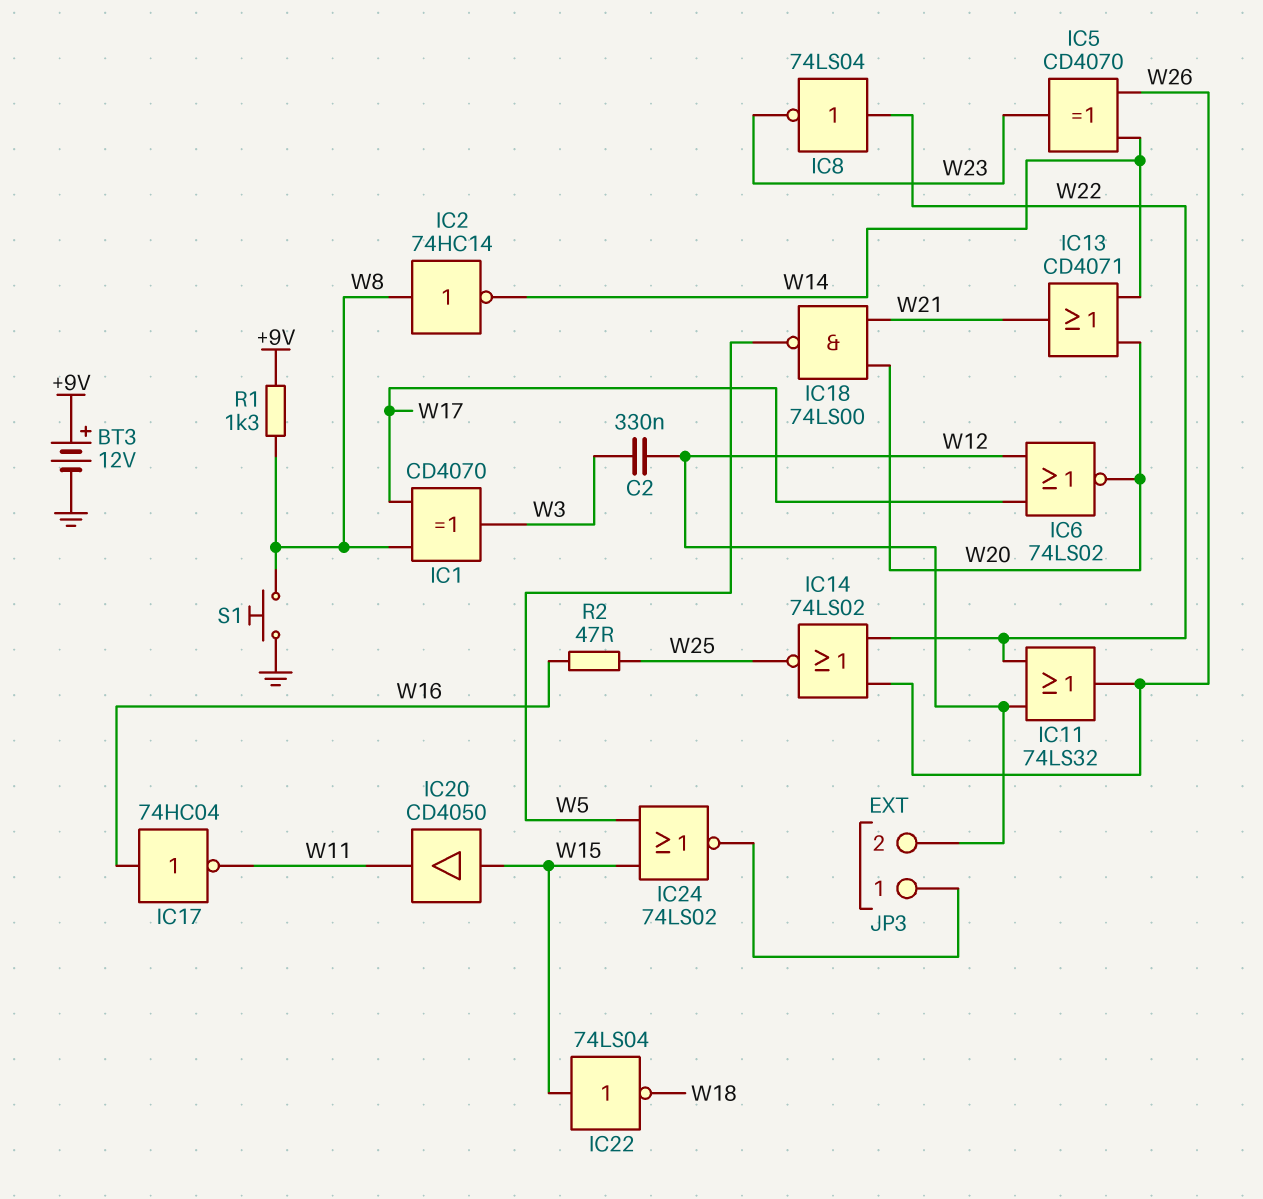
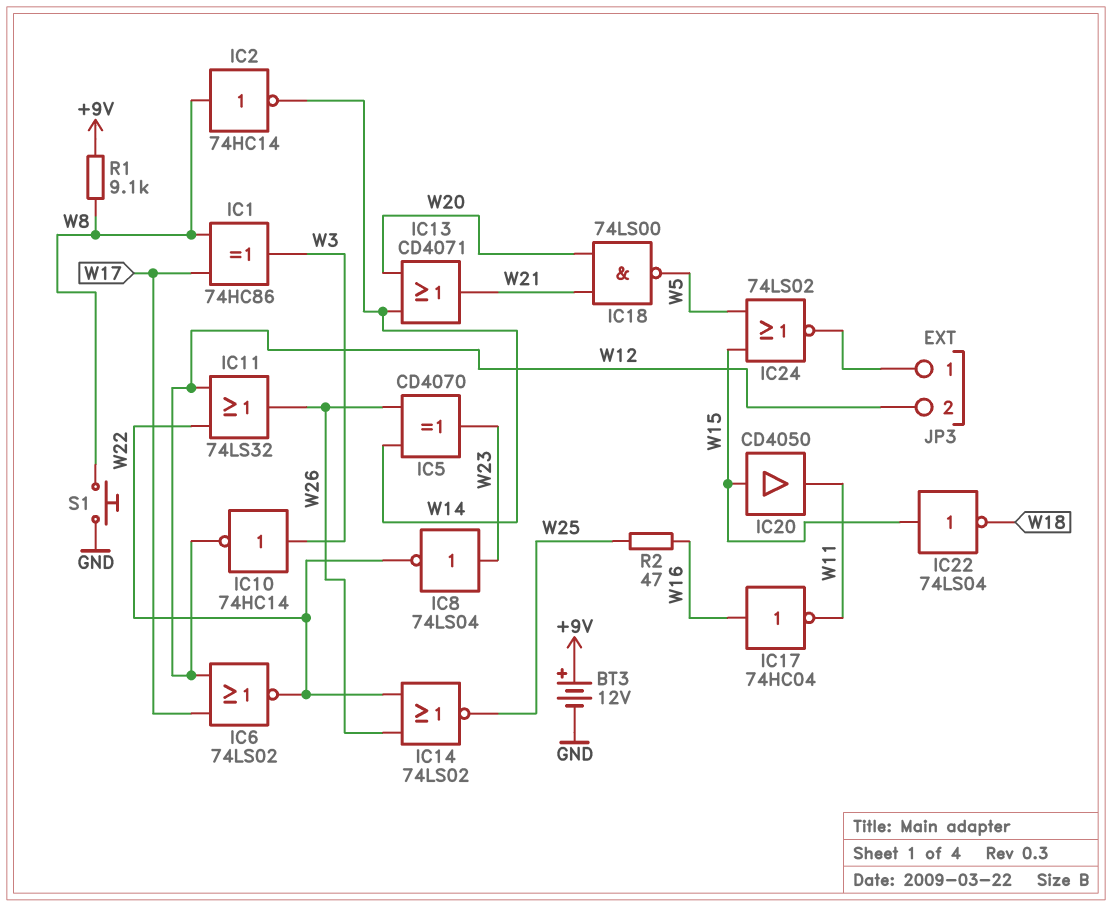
C2: 330nF (W3, W12) -> none
IC1: XOR CD4070 (in W8, in W17, out W3) -> XOR 74HC86 (in W8, in W17, out W3)
IC6: NOR 74LS02 (in W12, in W17, out W20) -> NOR 74LS02 (in W12, in W17, out W22)
IC8: NOT 74LS04 (in W22, out W23) -> NOT 74LS04 (in W23, out W22)
IC10: none -> NOT 74HC14 (in W3, out W12)
R1: 1.3k (+9V, W8) -> 9.1k (+9V, W8)

